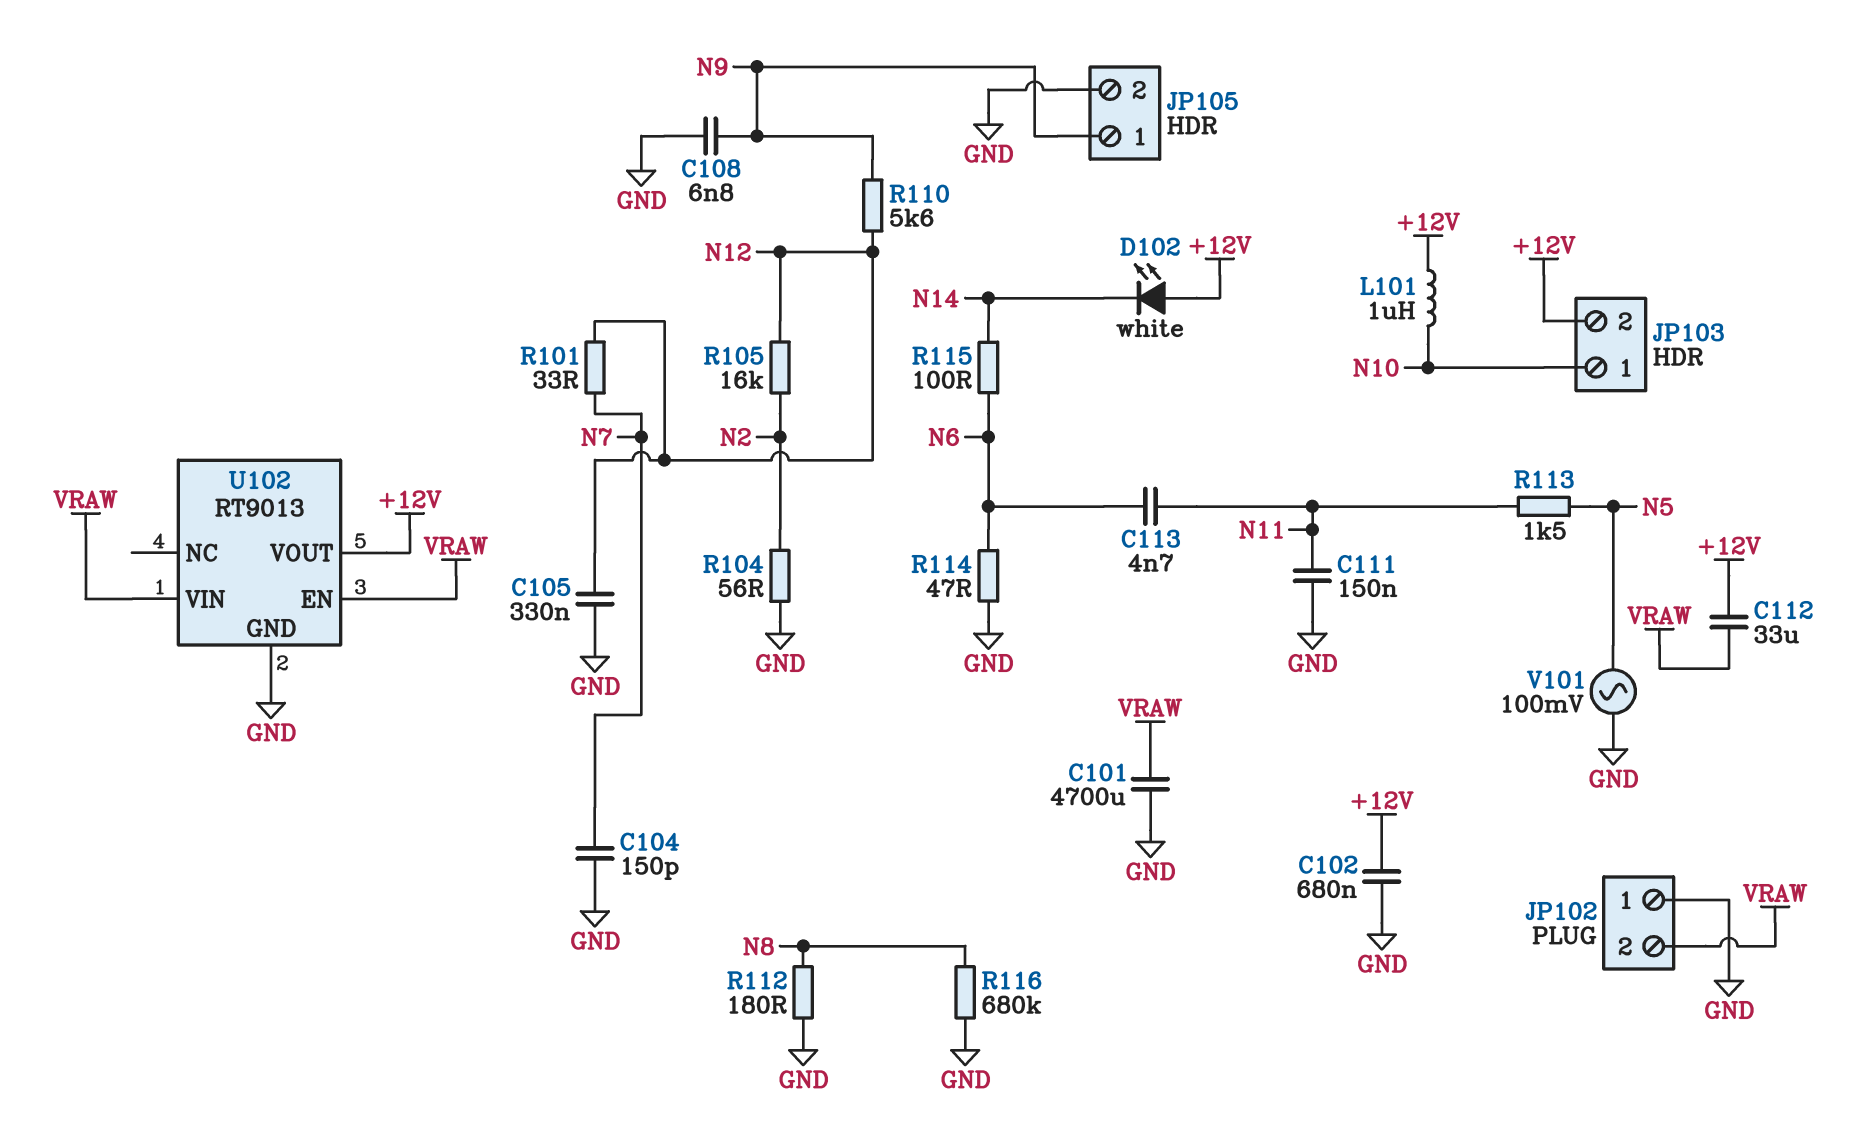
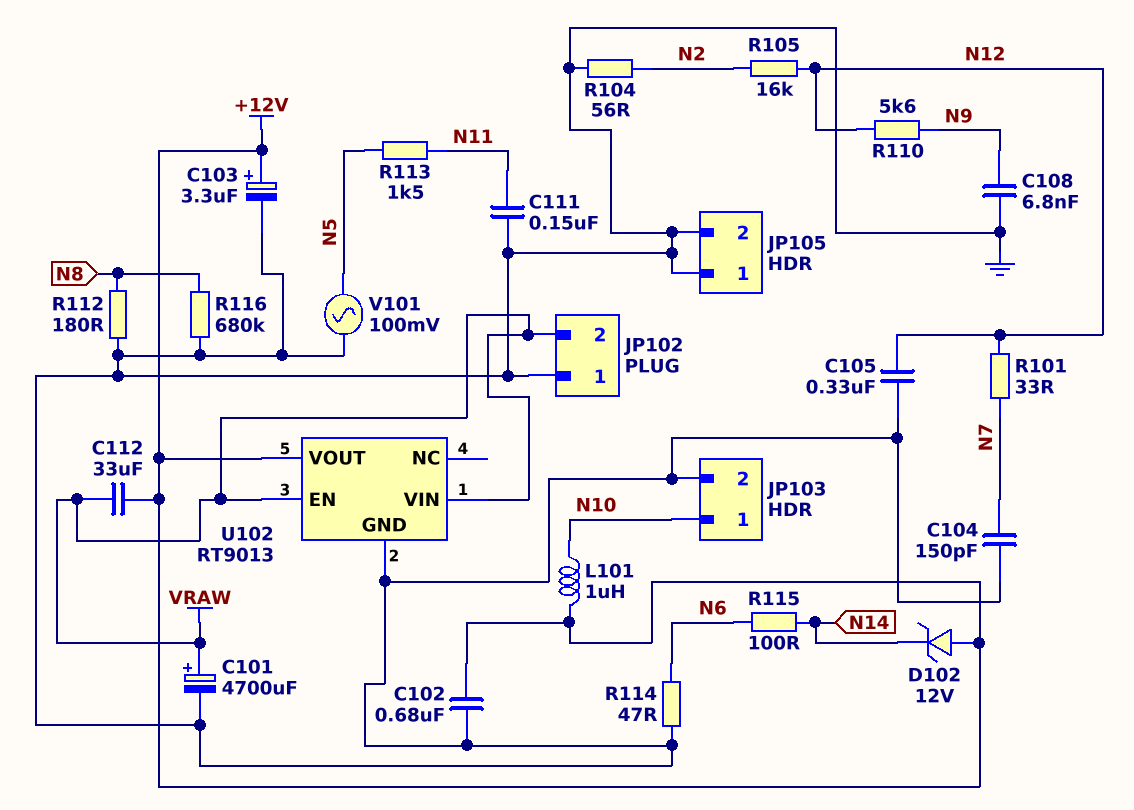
C101: 4700uF (GND, VRAW) -> 4700uF (plus VRAW, minus GND)
C103: none -> 3.3uF (plus +12V, minus GND)
C113: 4.7nF (N6, N11) -> none
D102: LED white (A +12V, K N14) -> zener 12V (A +12V, K N14)
JP103 pin 2: +12V -> GND
JP105 pin 1: N9 -> GND

